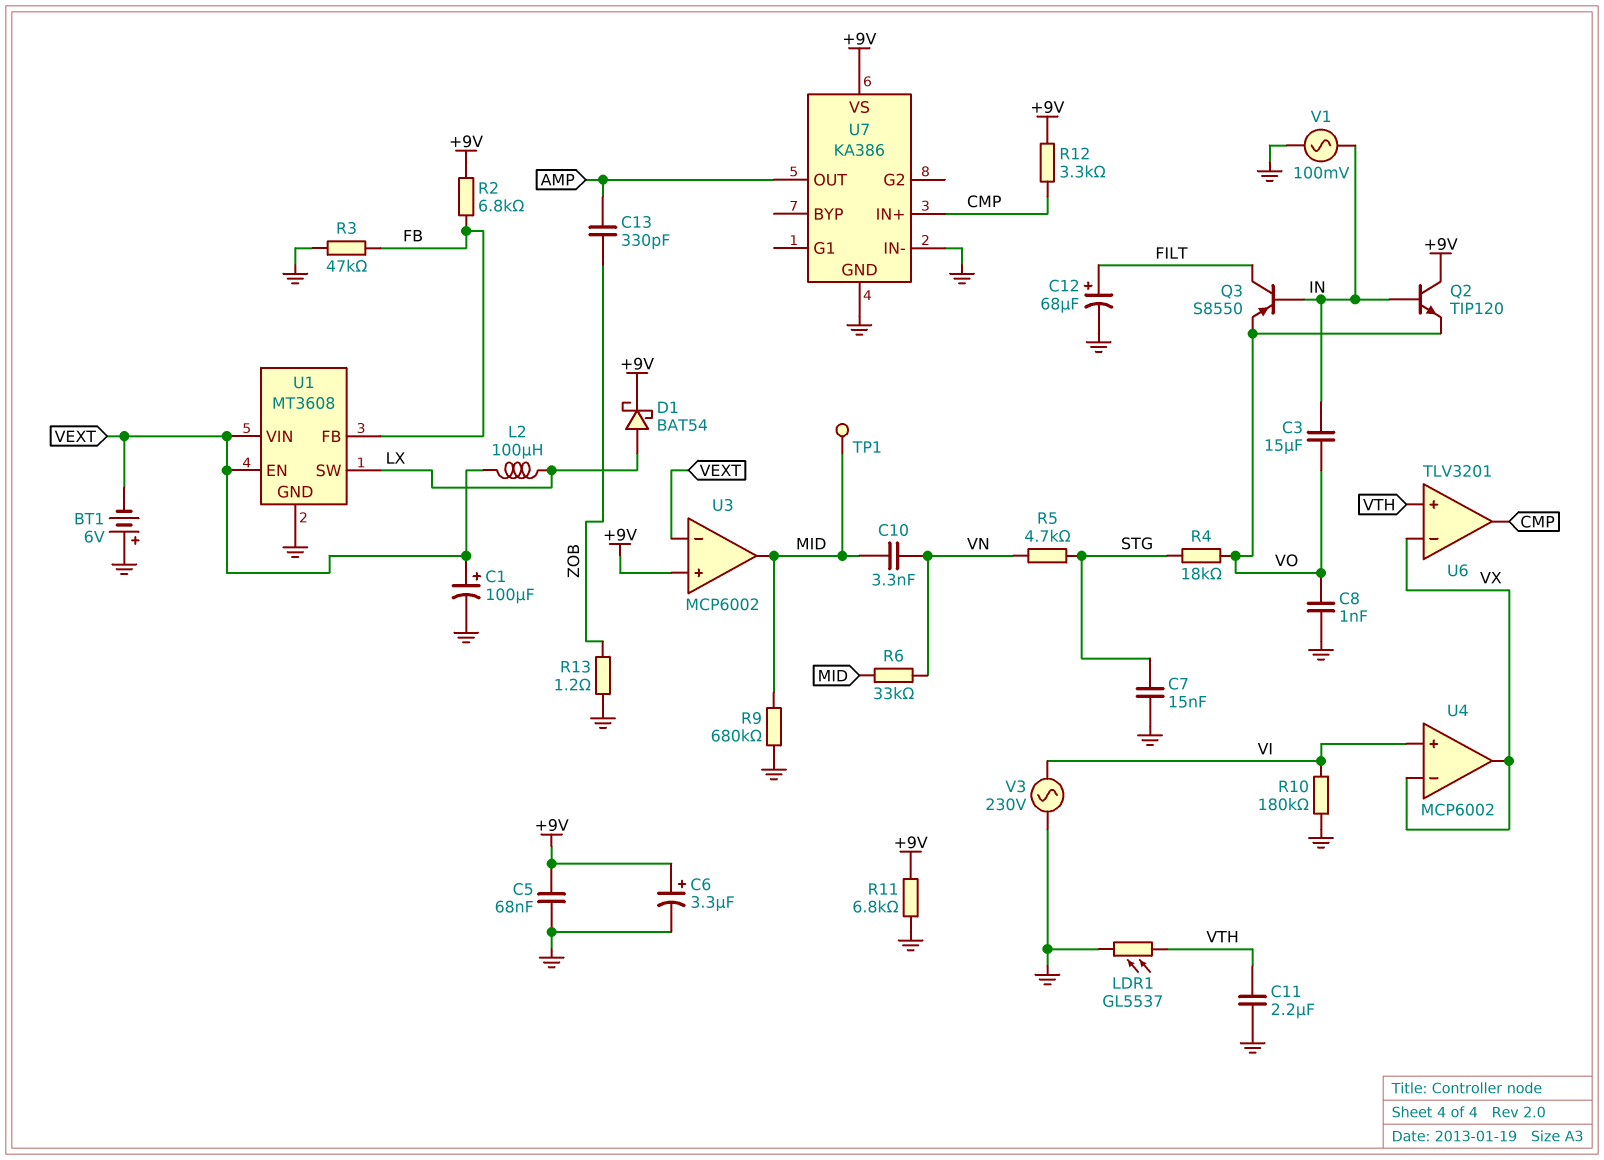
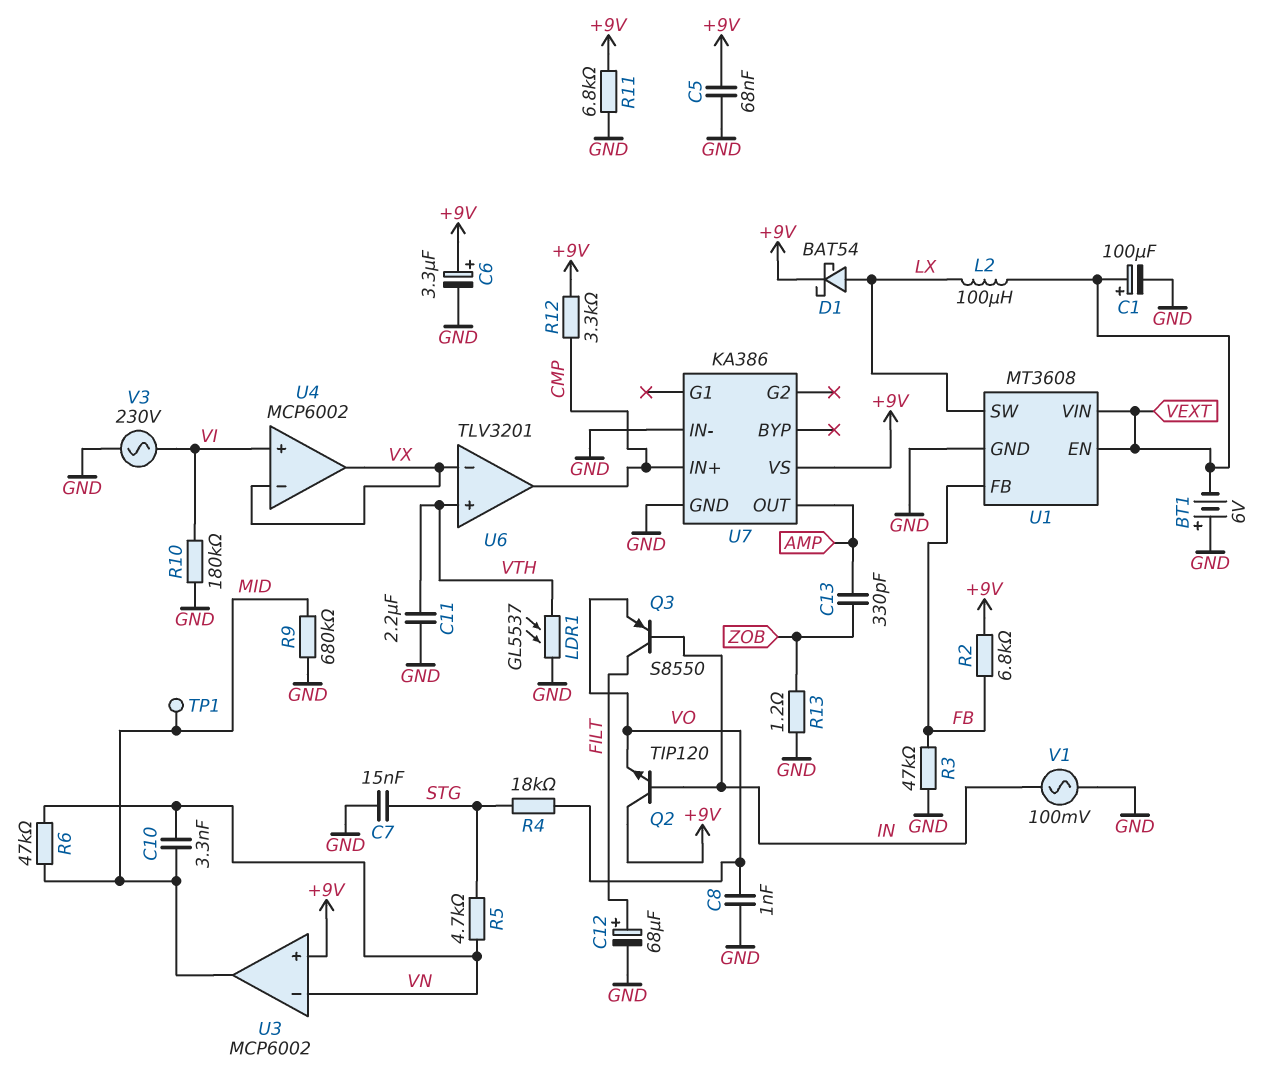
C3: 15uF (IN, VO) -> none
R6: 33k (MID, VN) -> 47k (MID, VN)
U3 pin in-: VEXT -> VN

